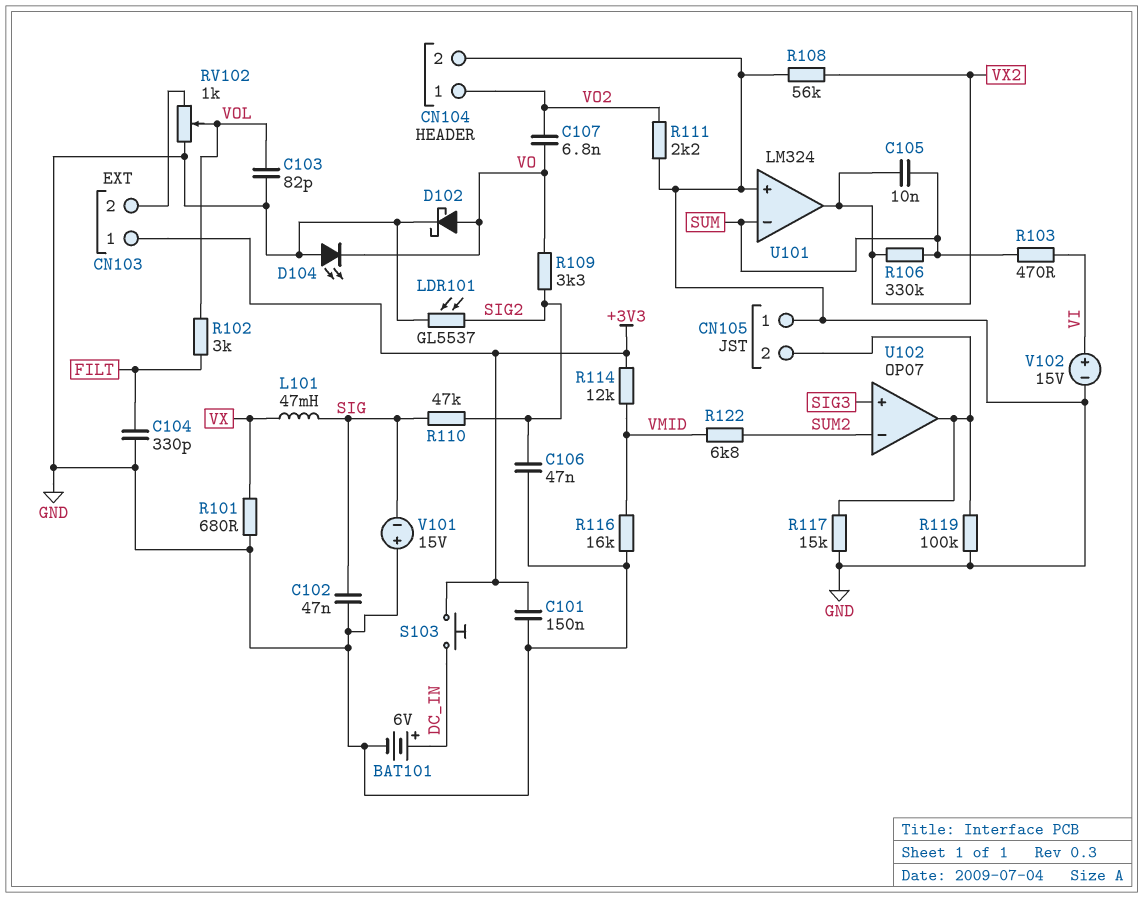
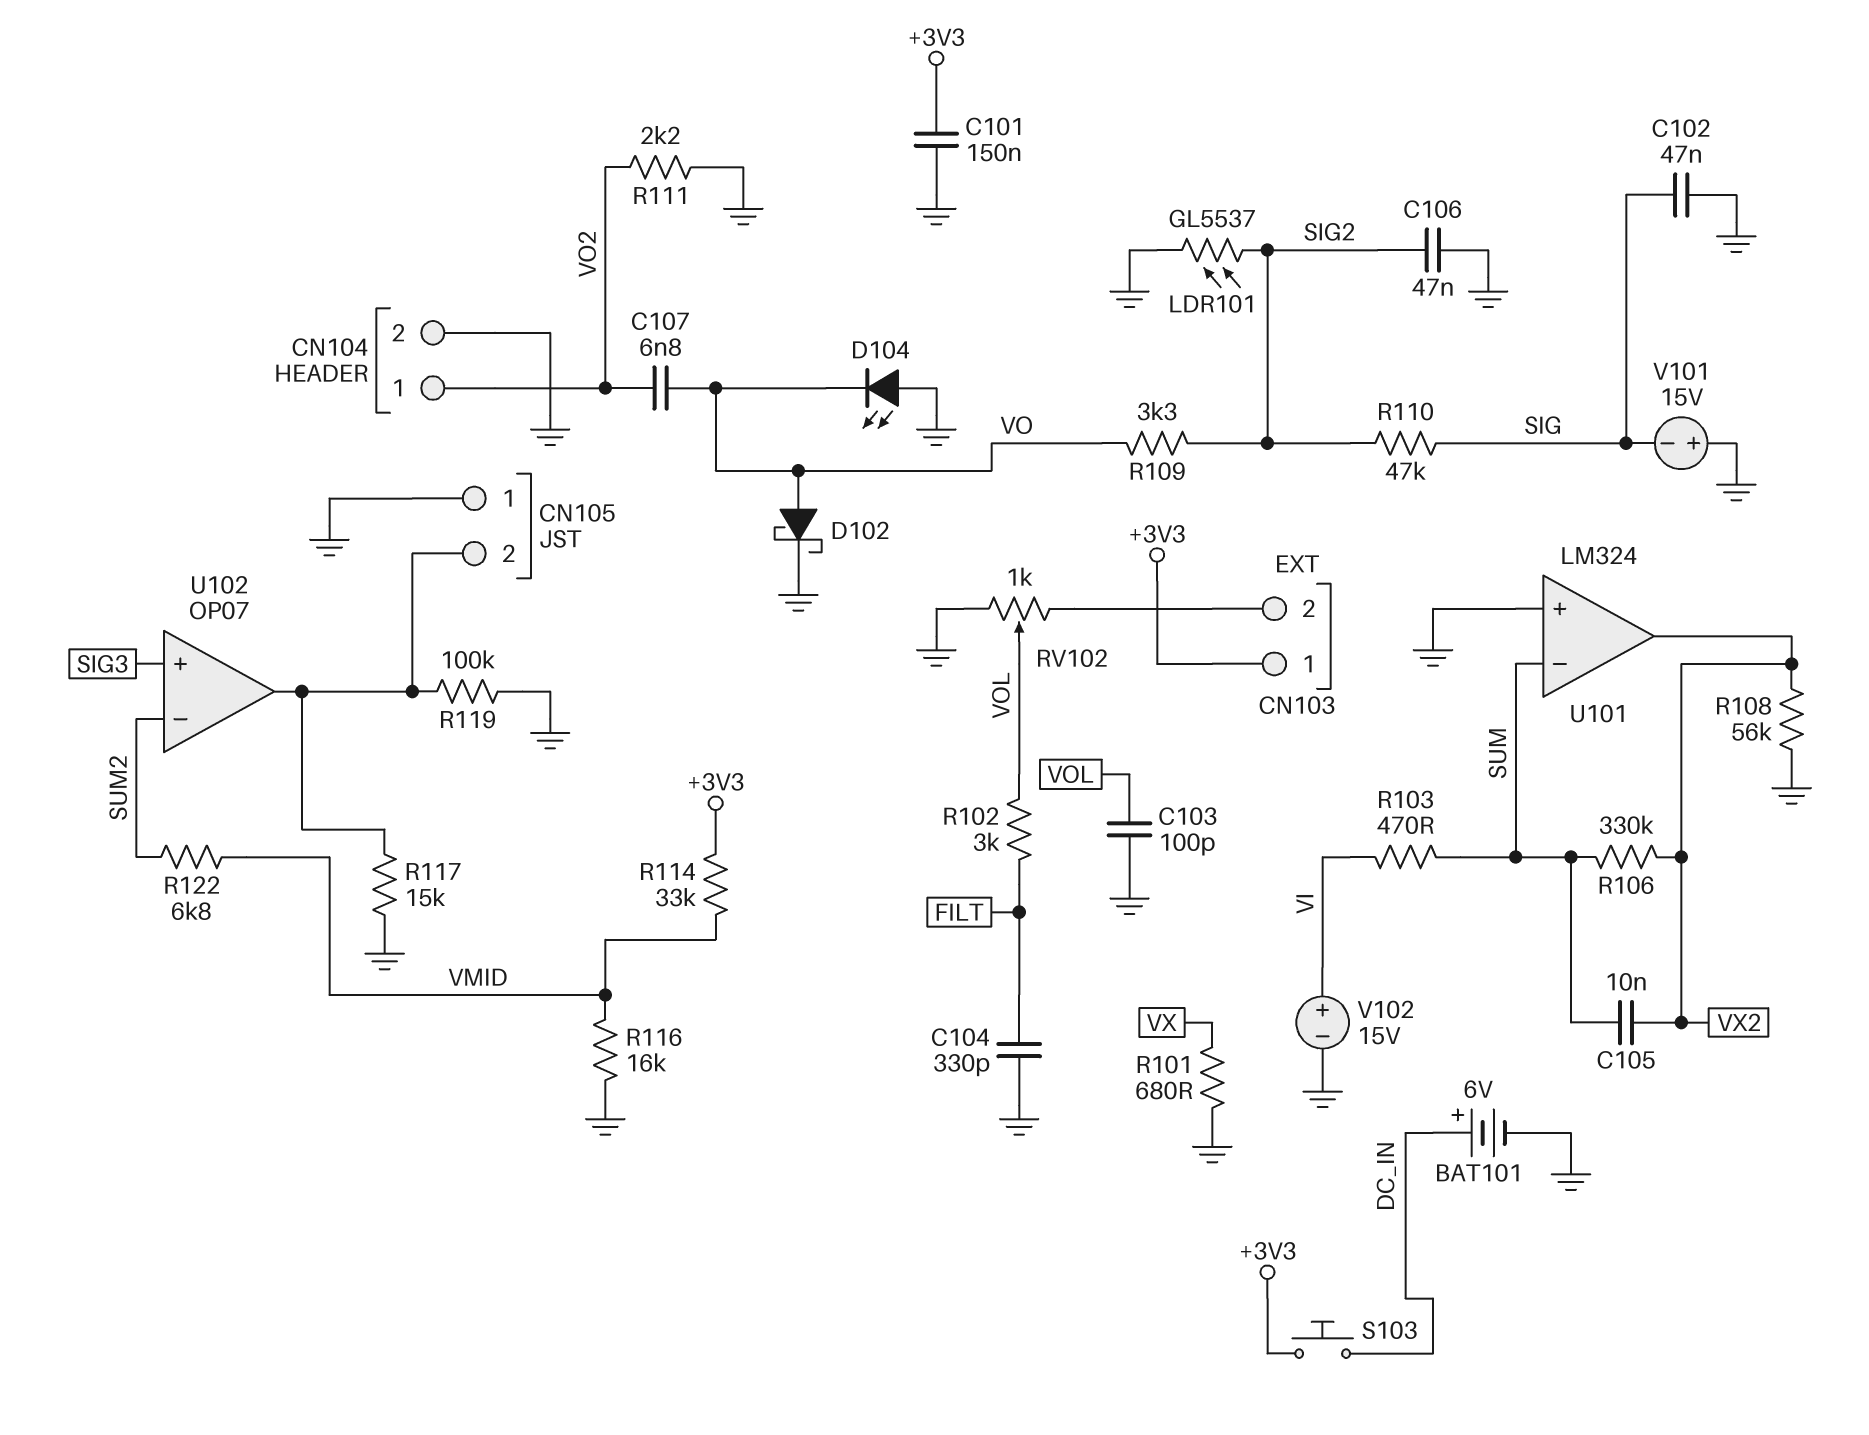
C103: 82pF (GND, VOL) -> 100pF (GND, VOL)
L101: 47mH (SIG, VX) -> none
R114: 12k (+3V3, VMID) -> 33k (+3V3, VMID)

